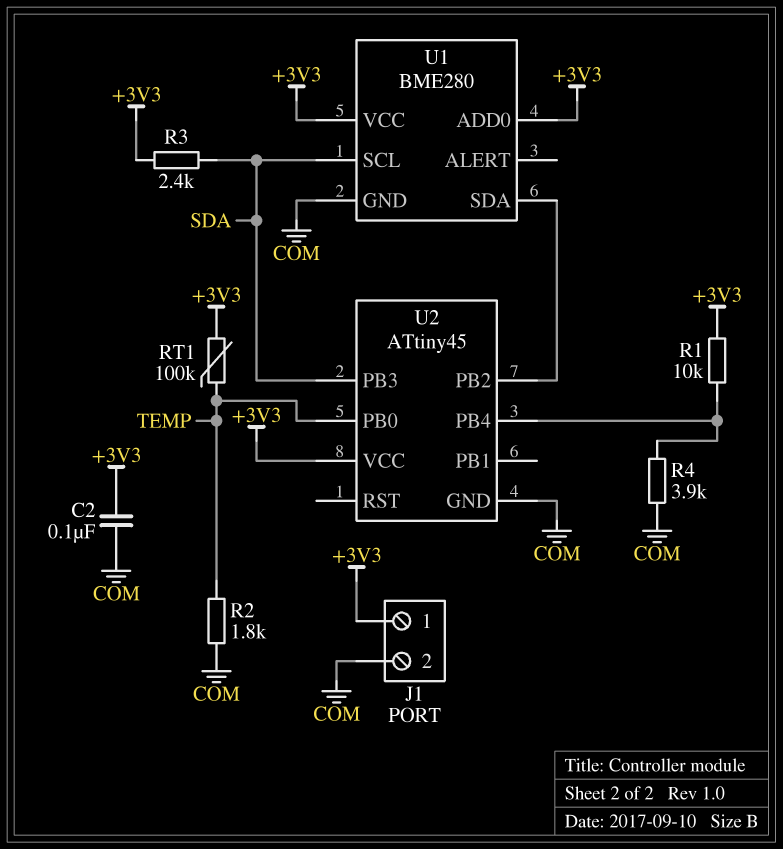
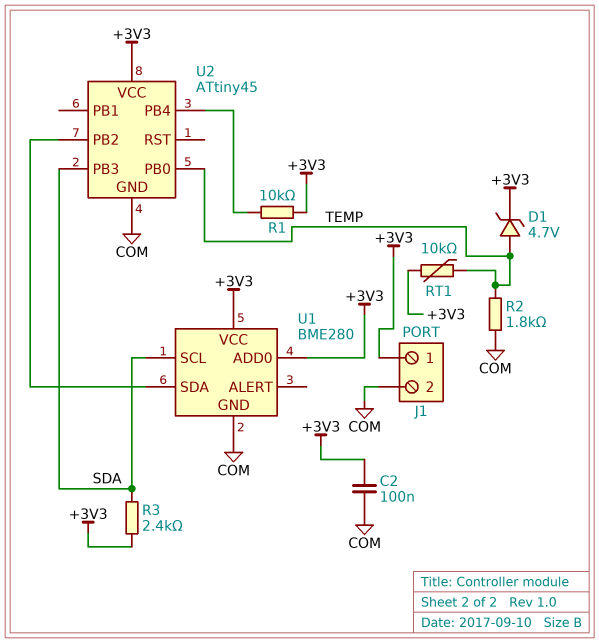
D1: none -> zener 4.7V (A TEMP, K +3V3)
R4: 3.9k (COM, U2/PB4) -> none
RT1: 100k (+3V3, TEMP) -> 10k (+3V3, TEMP)

